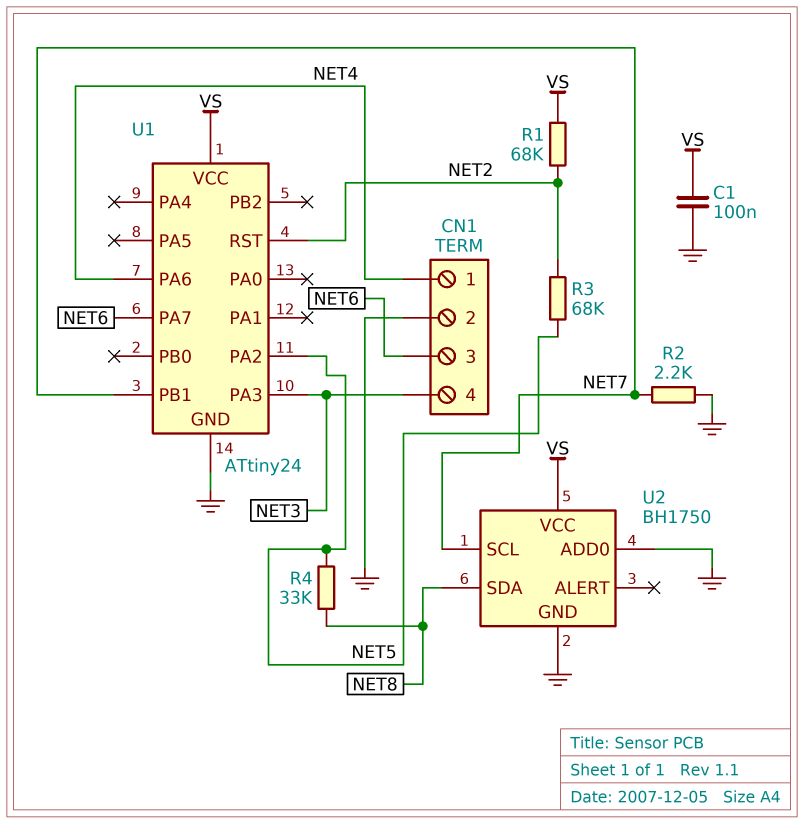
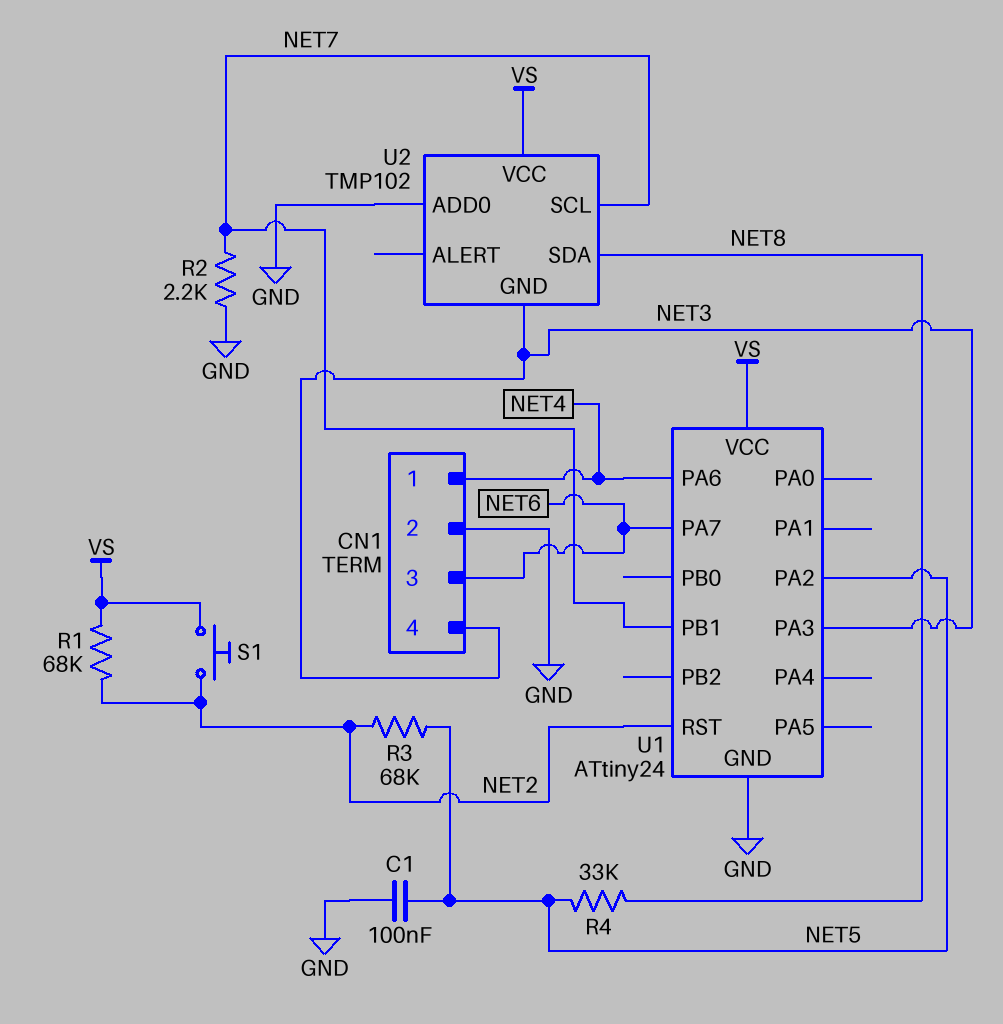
C1: 100nF (GND, VS) -> 100nF (GND, NET5)
S1: none -> button (NET2, VS)
U2: BH1750 -> TMP102
U2 pin GND: GND -> NET3

